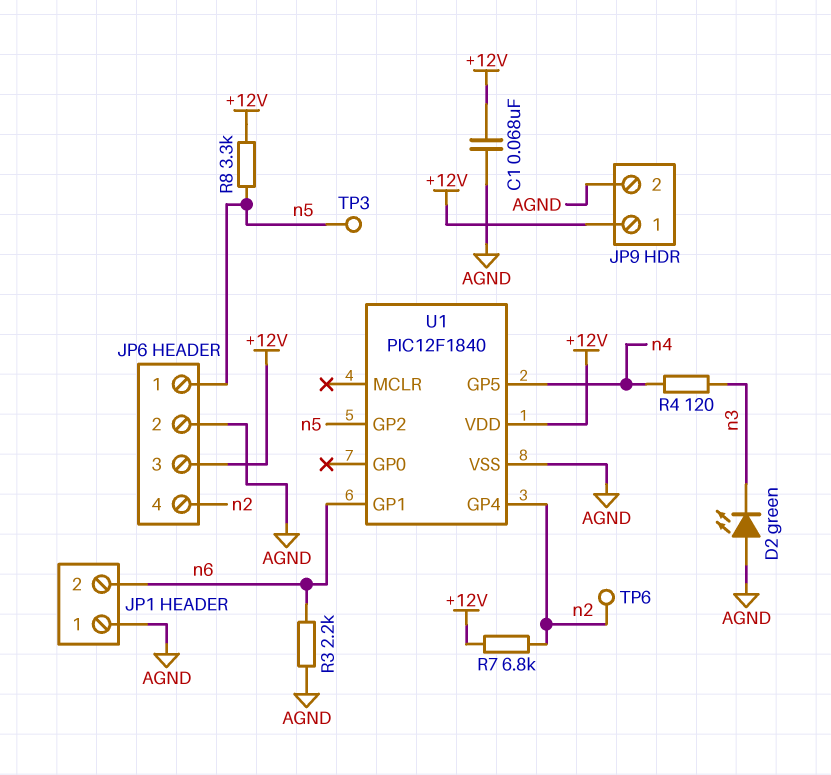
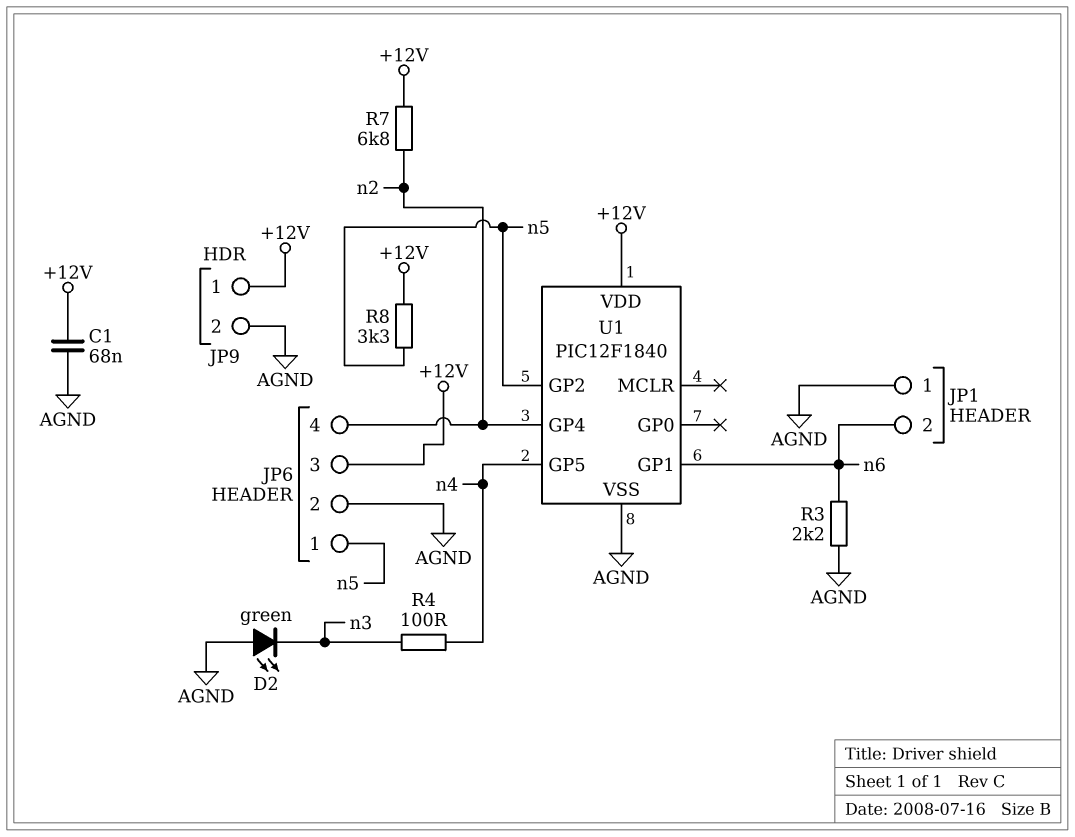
R4: 120 (n3, n4) -> 100 (n3, n4)
TP3: test point (n5) -> none
TP6: test point (n2) -> none

